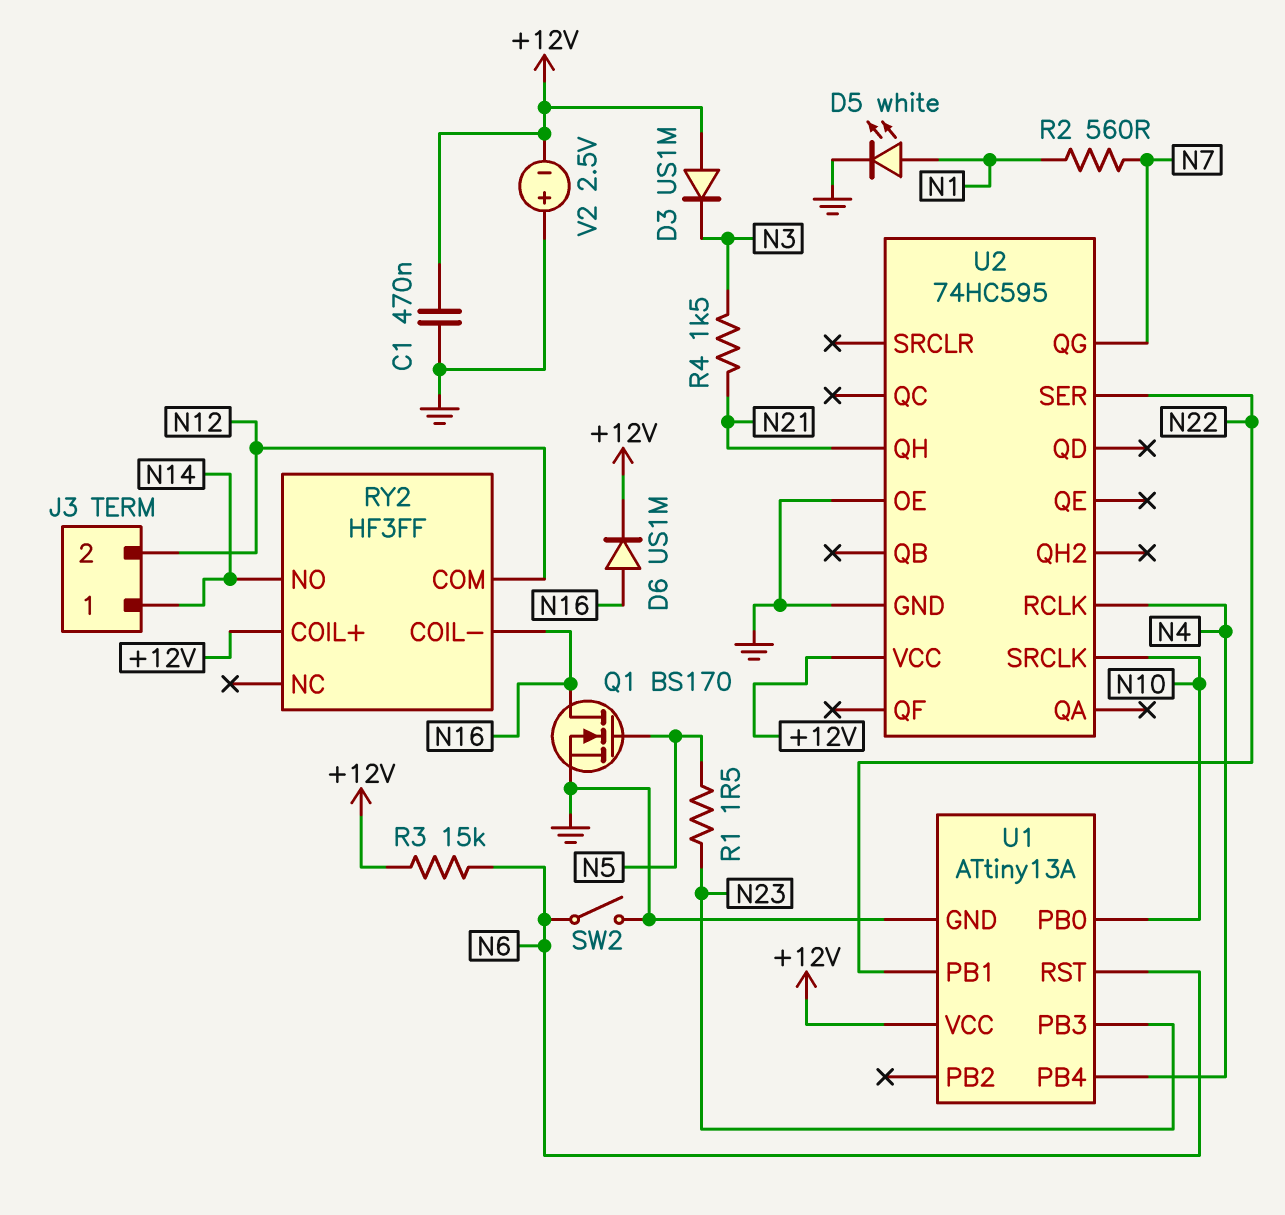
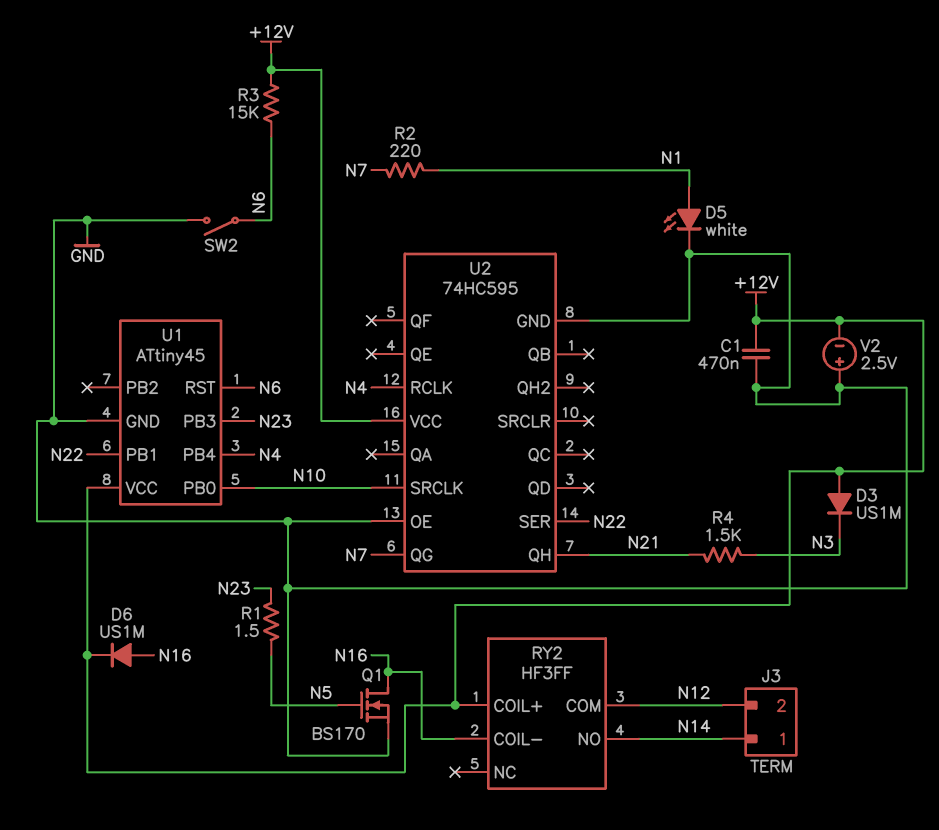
R2: 560 (N1, N7) -> 220 (N1, N7)
U1: ATtiny13A -> ATtiny45

